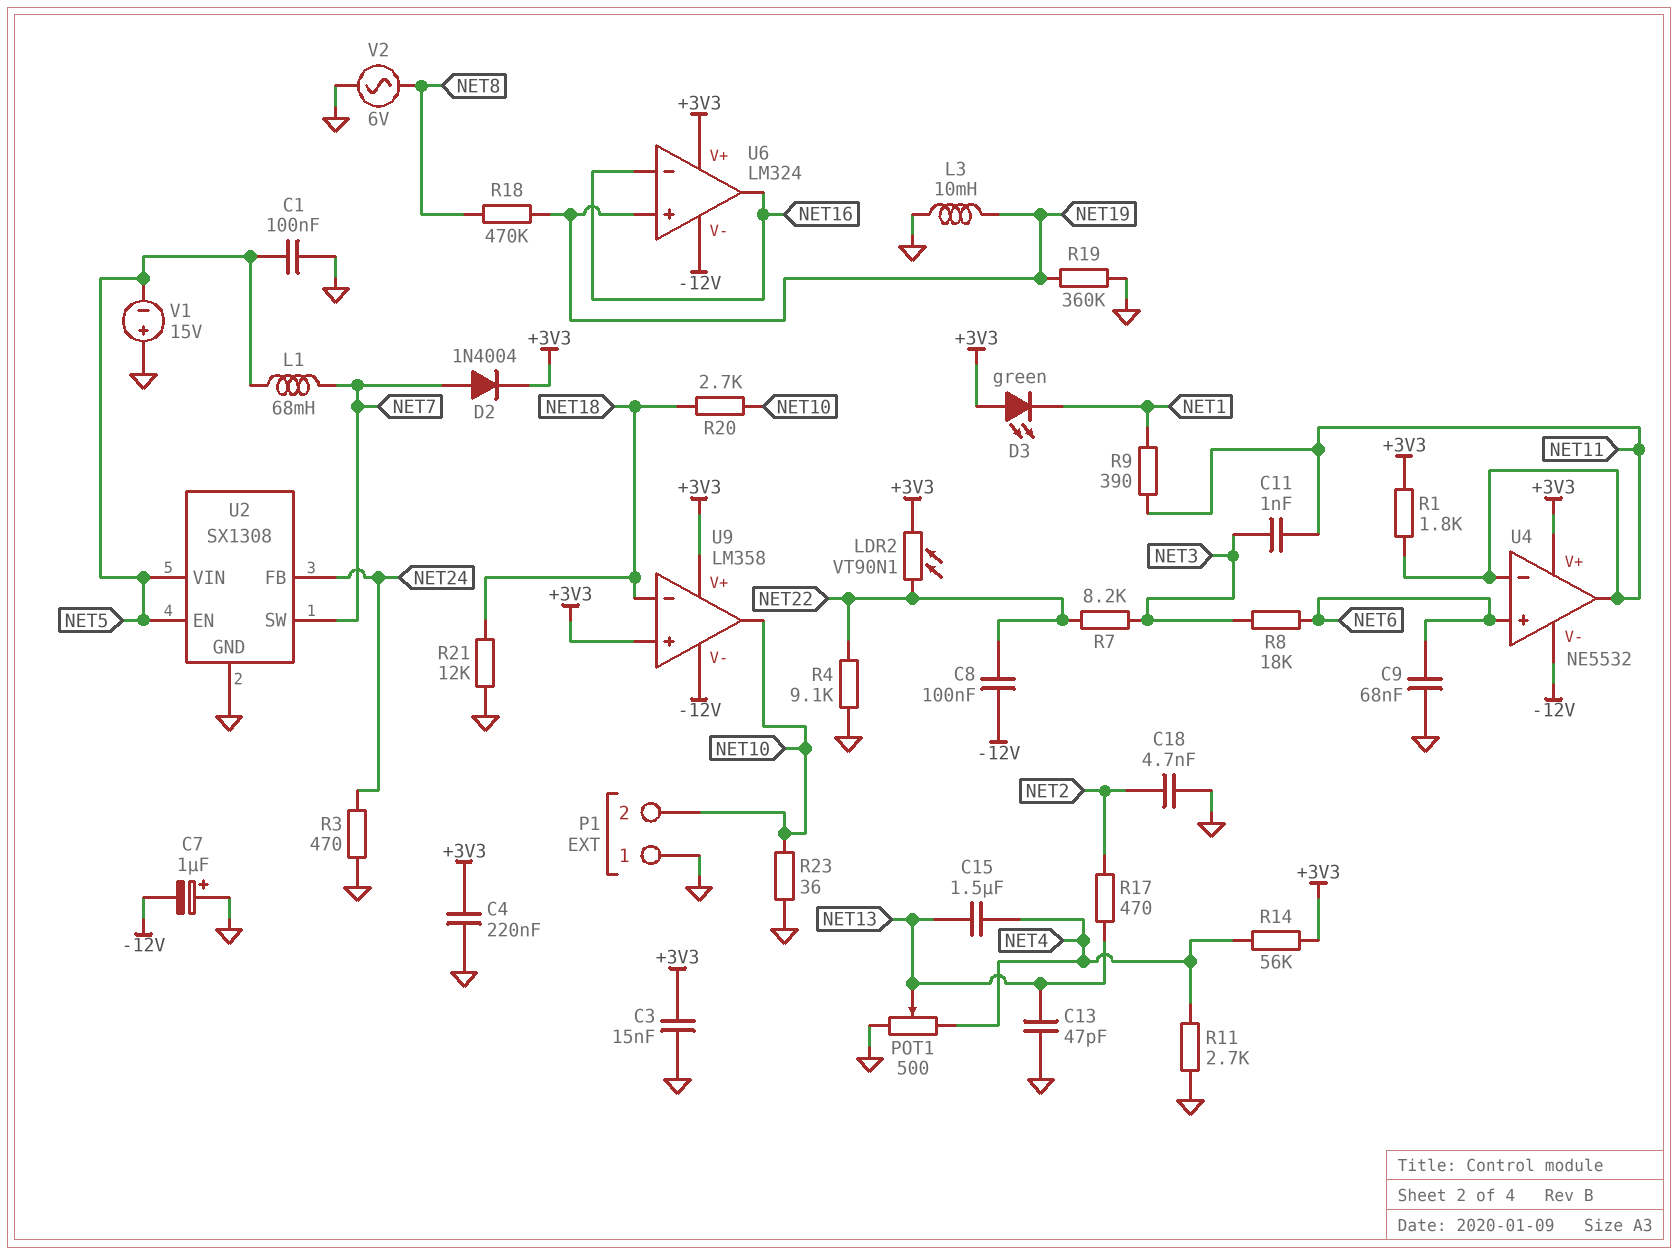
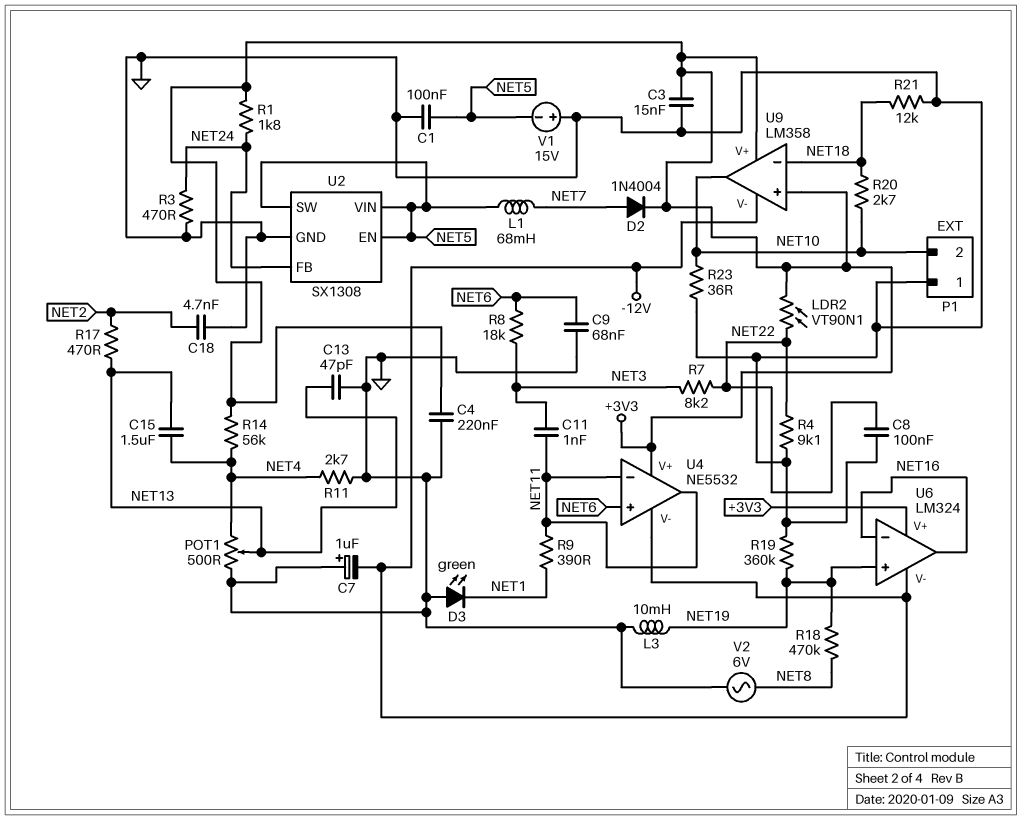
C8: 100nF (-12V, NET22) -> 100nF (GND, NET22)
D3: LED green (A +3V3, K NET1) -> LED green (A GND, K NET1)
R1: 1.8k (+3V3, NET11) -> 1.8k (+3V3, NET24)
U2 pin SW: NET7 -> NET5

